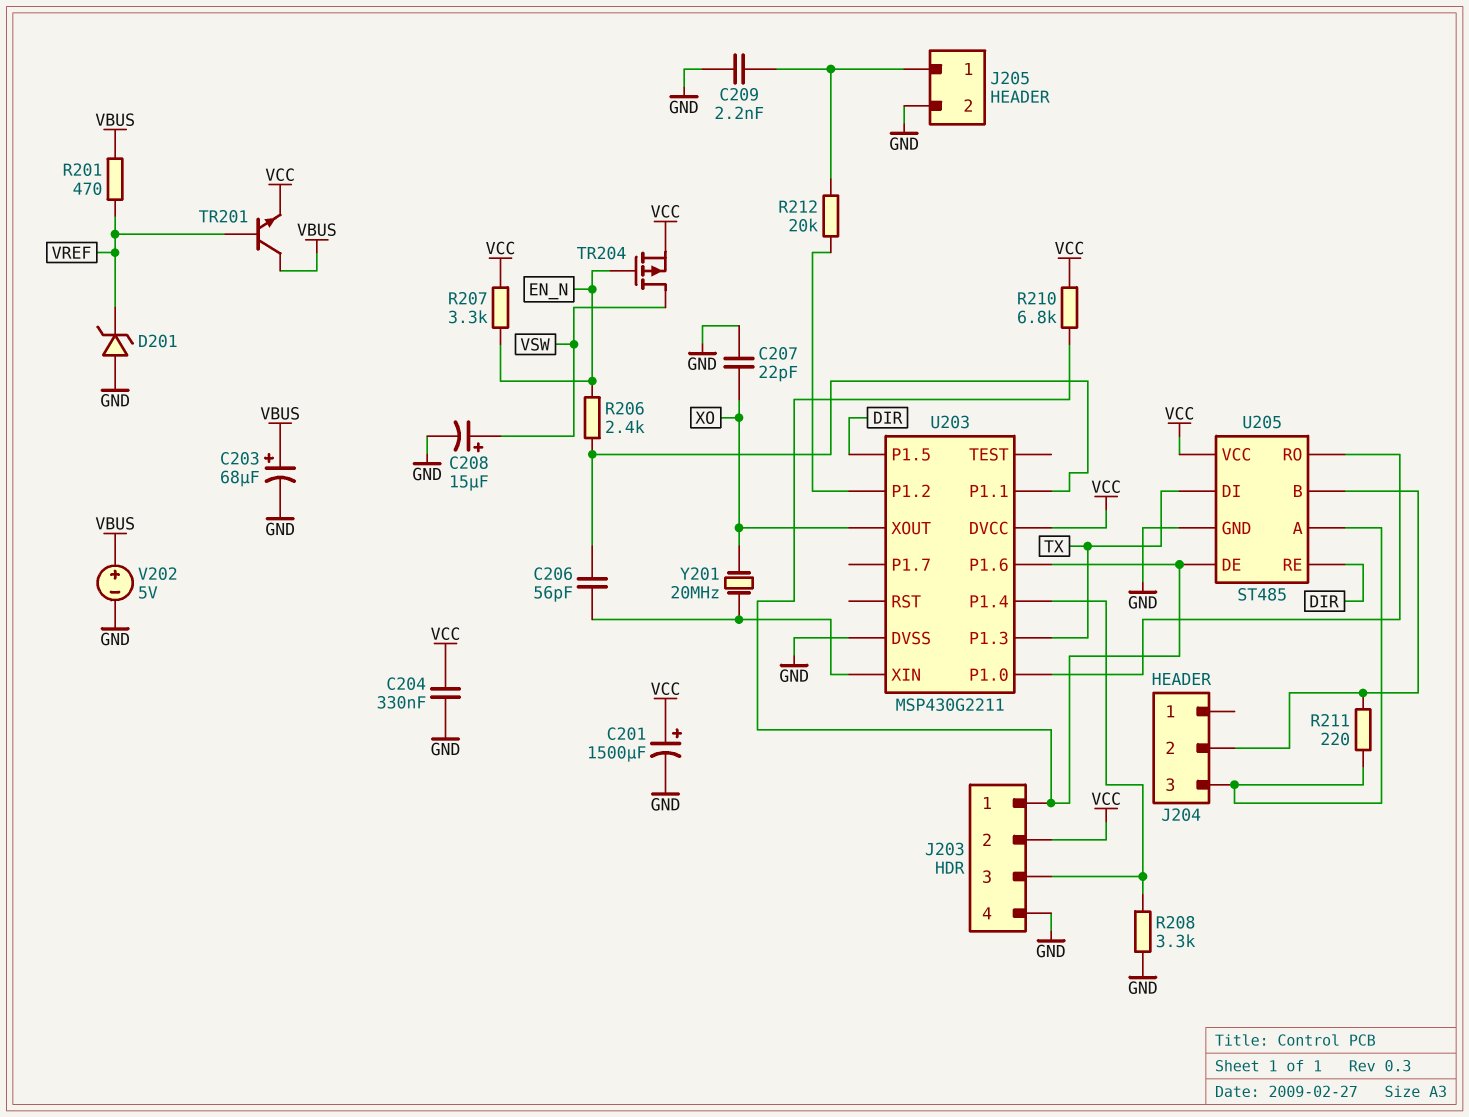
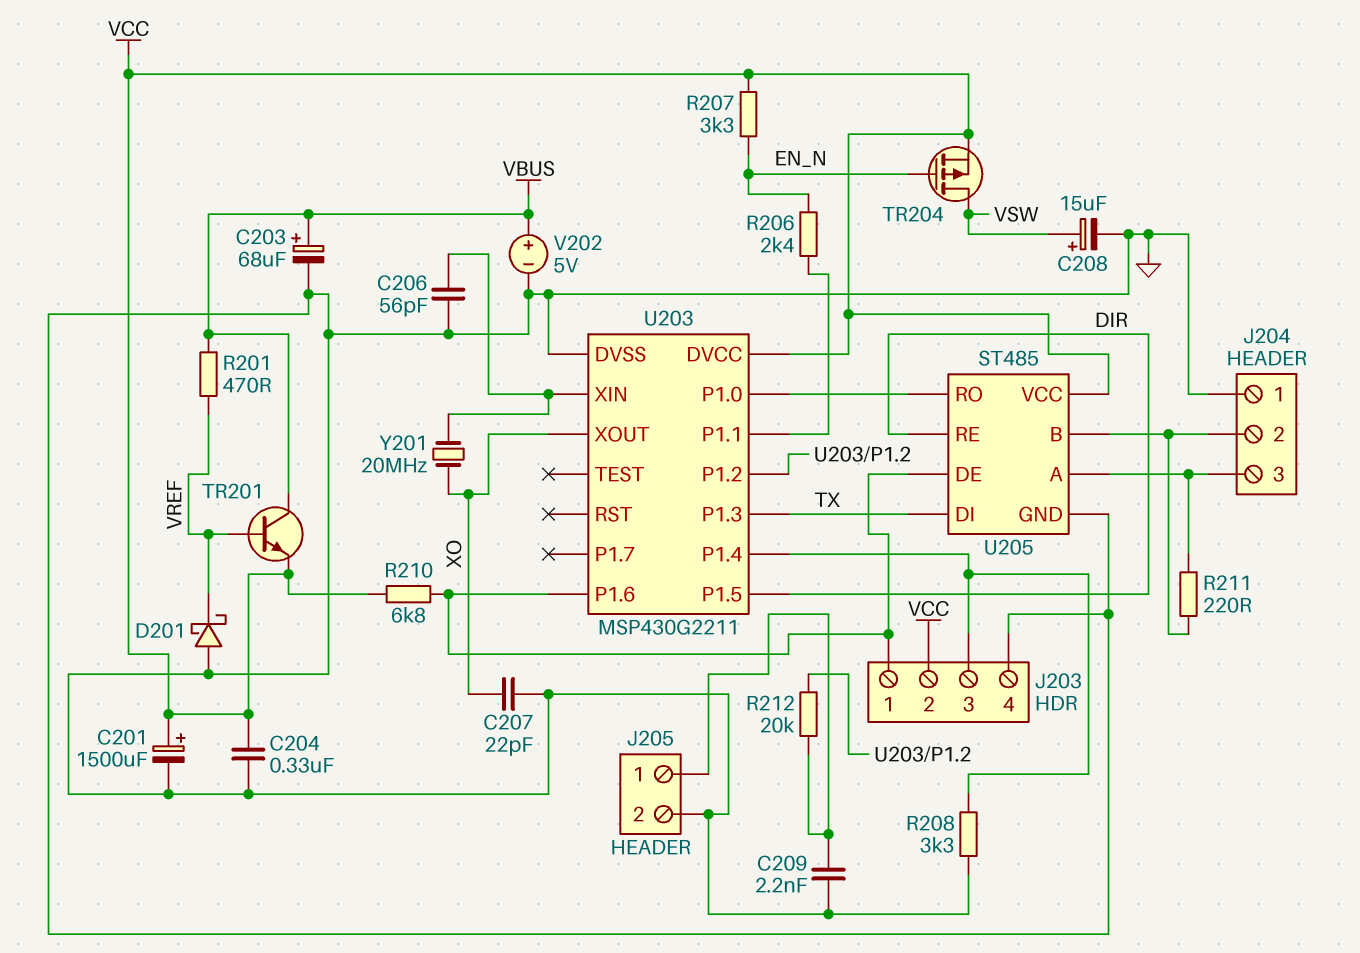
C206: 56pF (U203/P1.1, U203/XIN) -> 56pF (GND, U203/XIN)
D201: zener (A GND, K VREF) -> schottky (A GND, K VREF)
J204 pin 1: none -> GND

